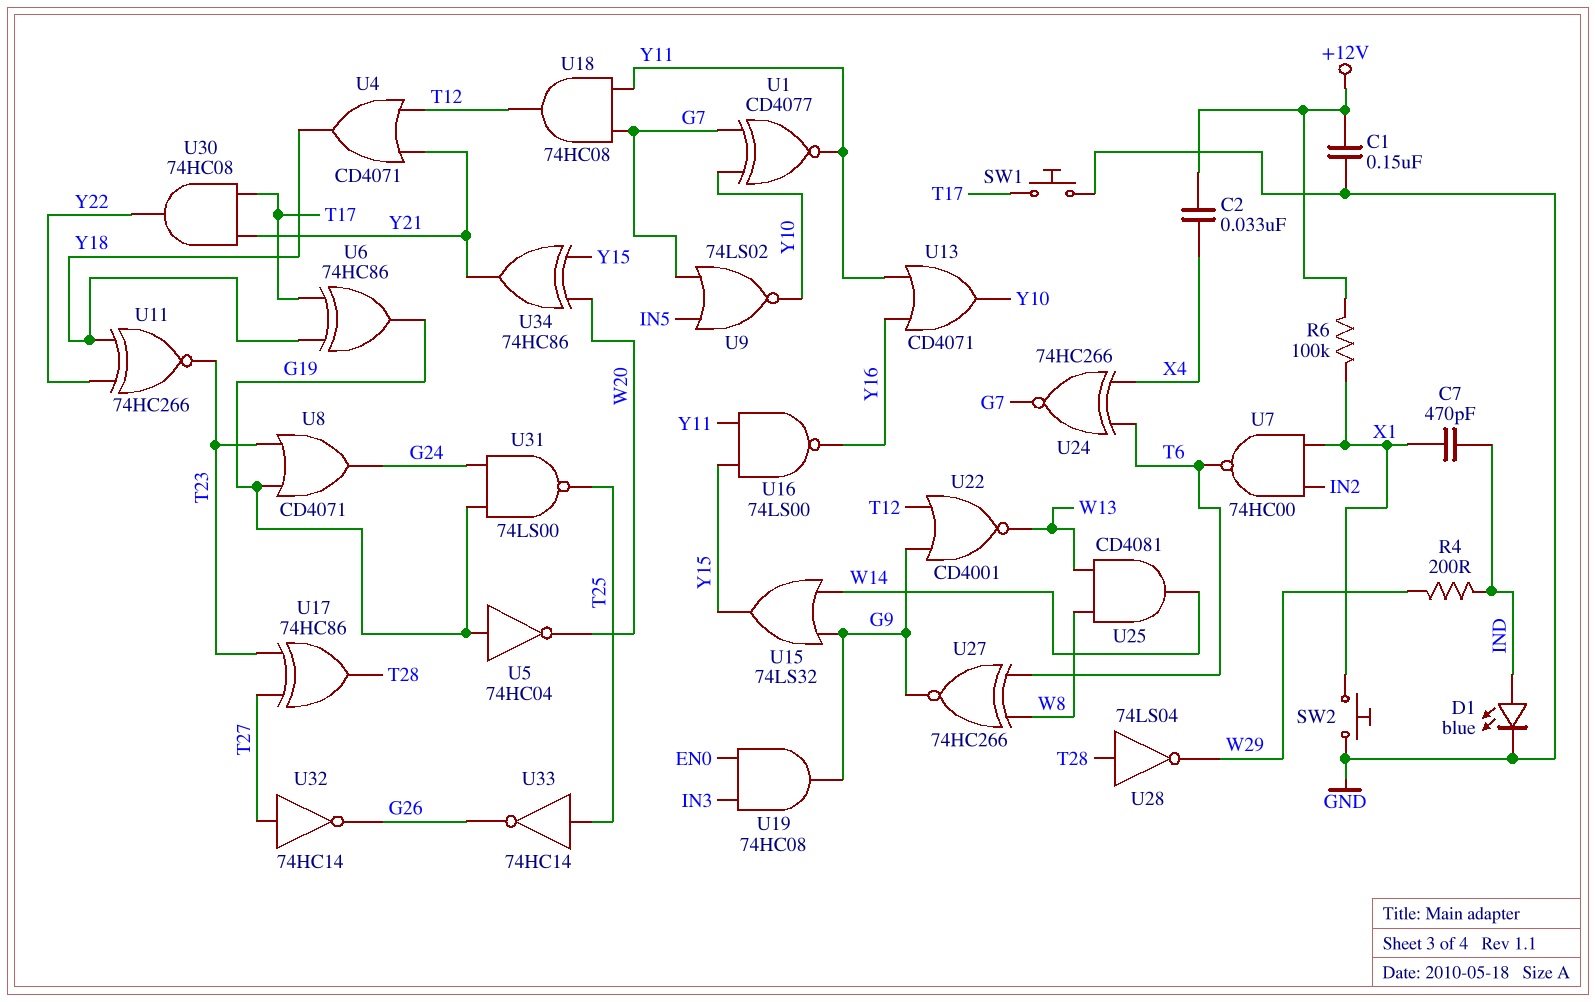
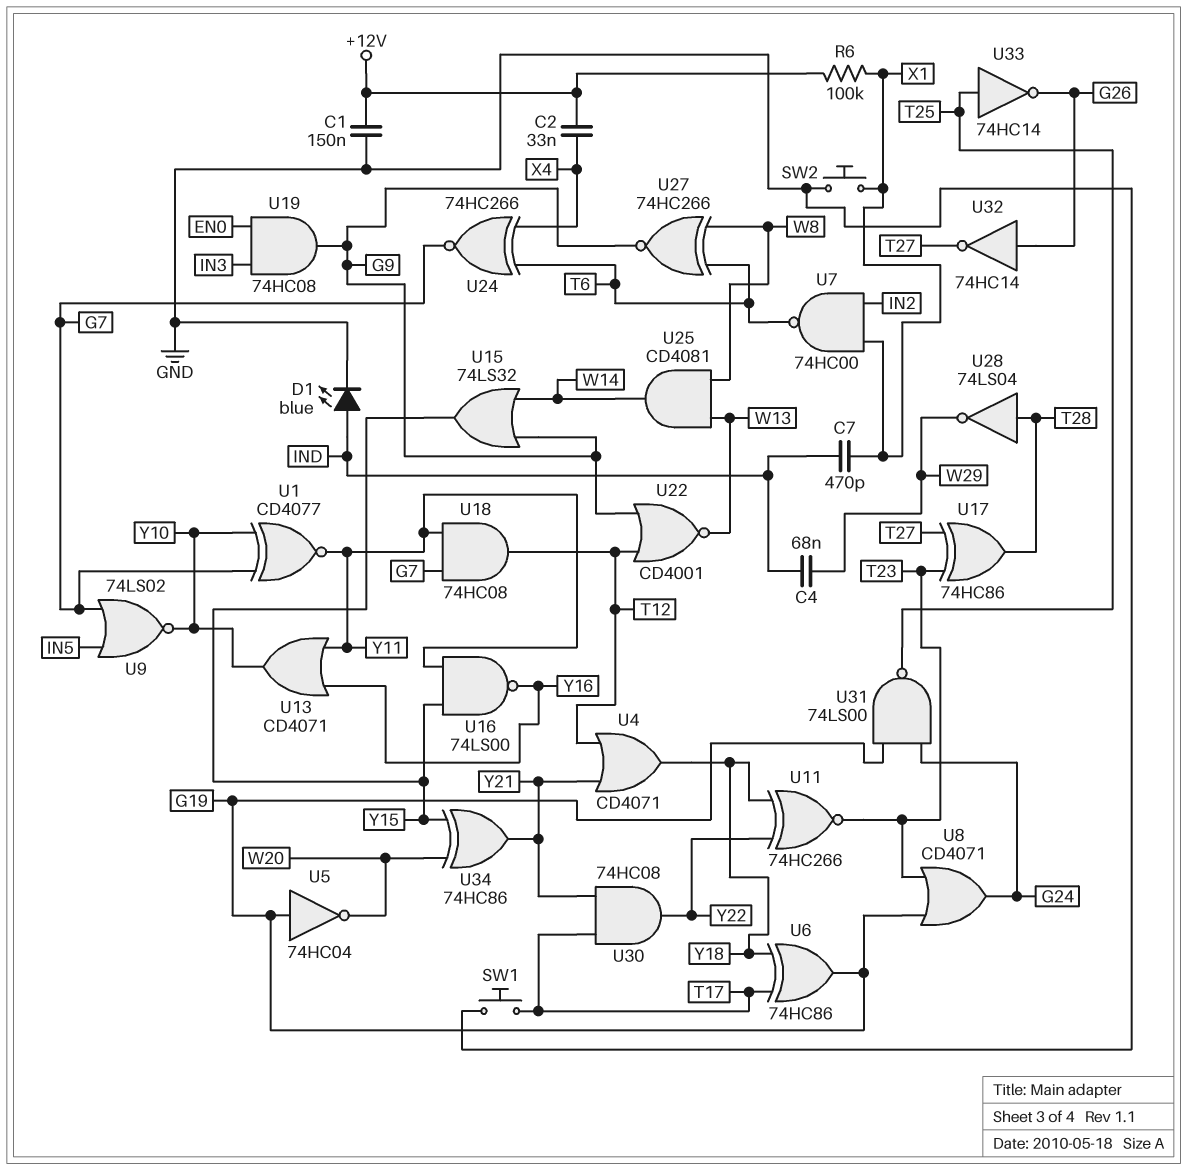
C4: none -> 68nF (IND, W29)
R4: 200 (IND, W29) -> none
U32: NOT 74HC14 (in T27, out G26) -> NOT 74HC14 (in G26, out T27)

